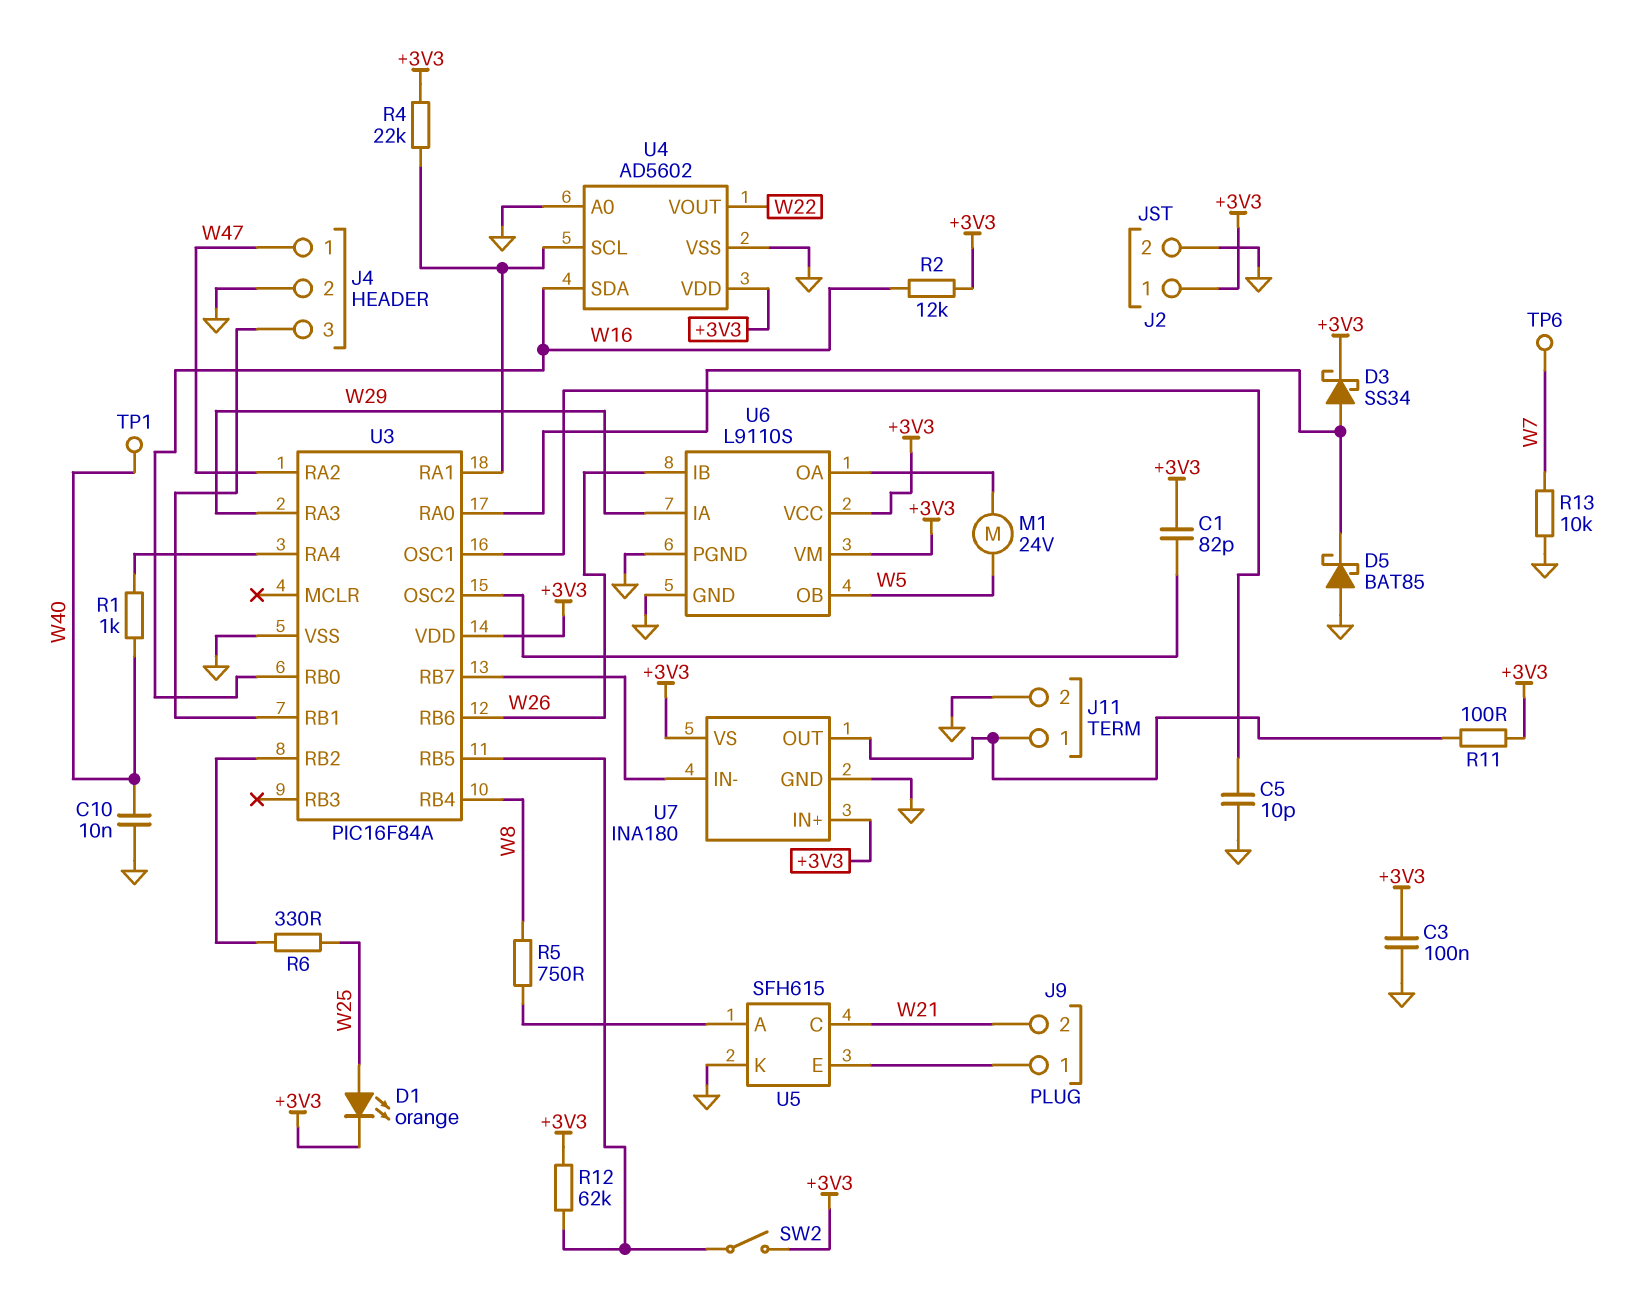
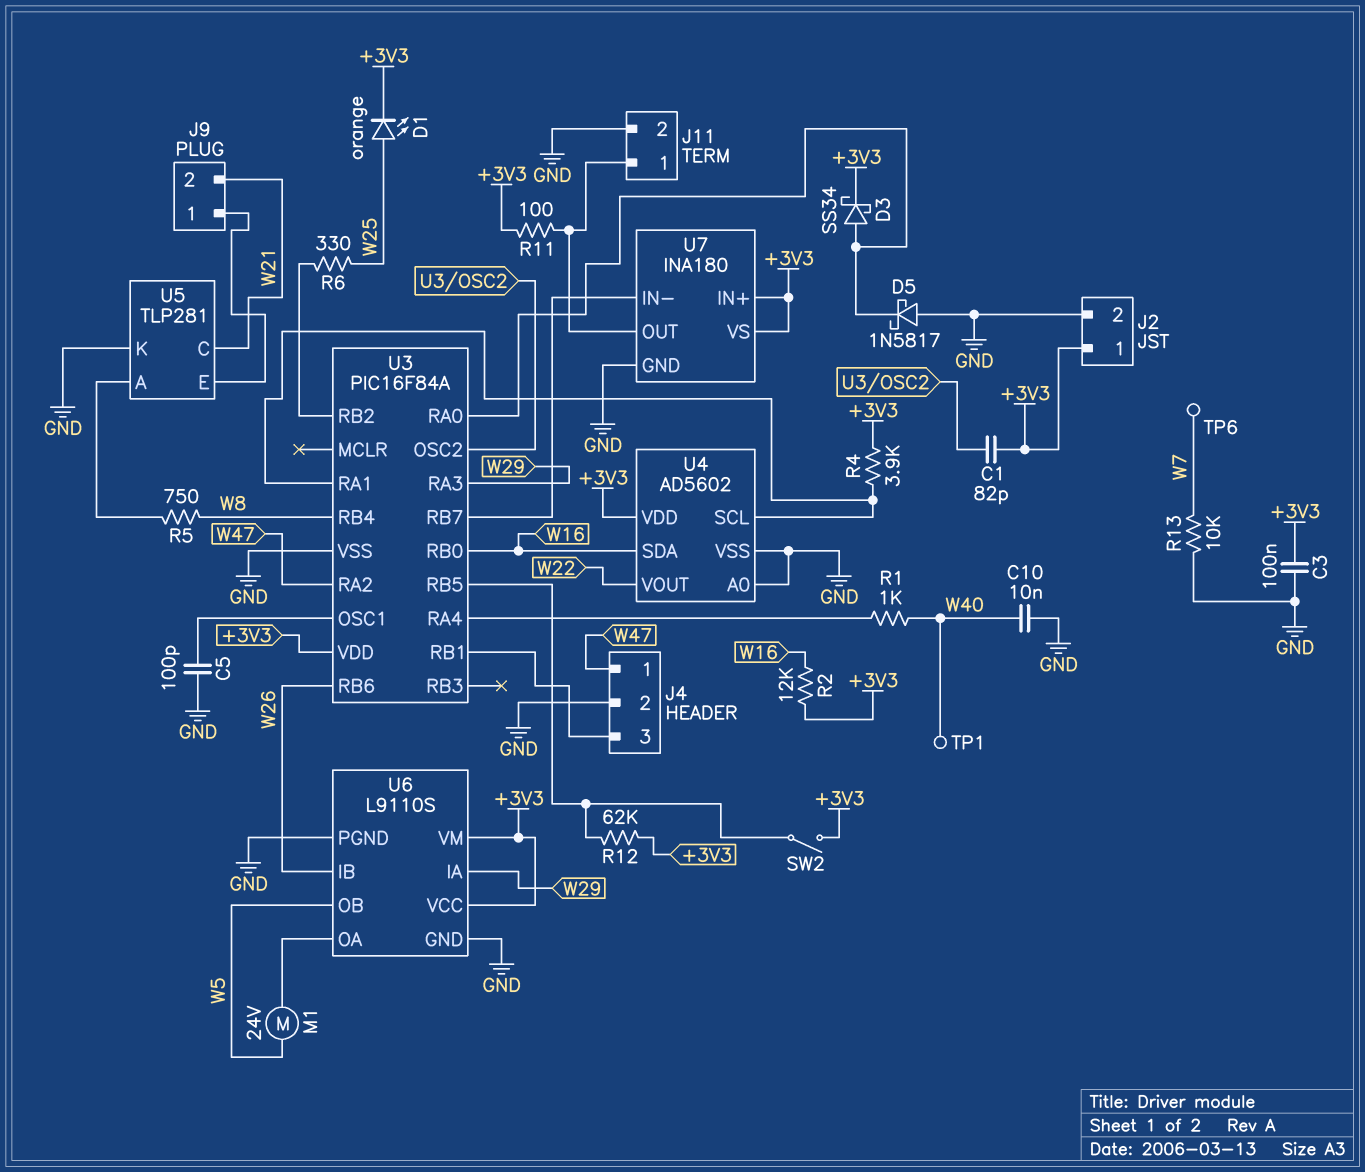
C5: 10pF (GND, U3/OSC1) -> 100pF (GND, U3/OSC1)
D5: schottky BAT85 (A GND, K U3/RA0) -> schottky 1N5817 (A GND, K U3/RA0)
R4: 22k (+3V3, U3/RA1) -> 3.9k (+3V3, U3/RA1)
U5: SFH615 -> TLP281

